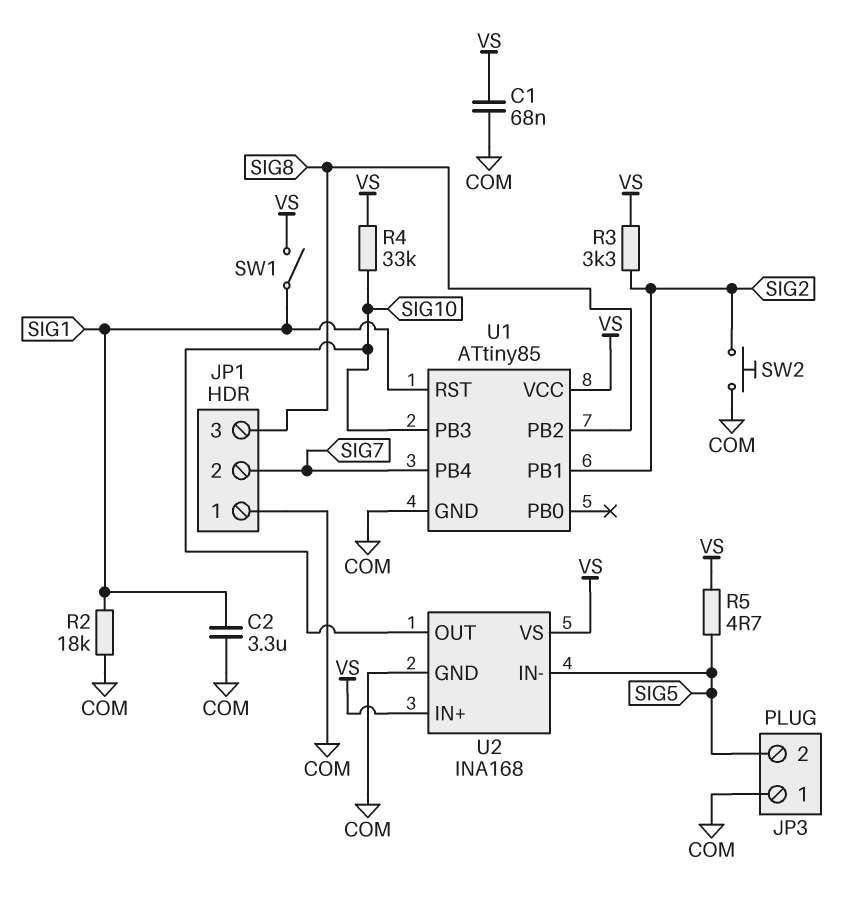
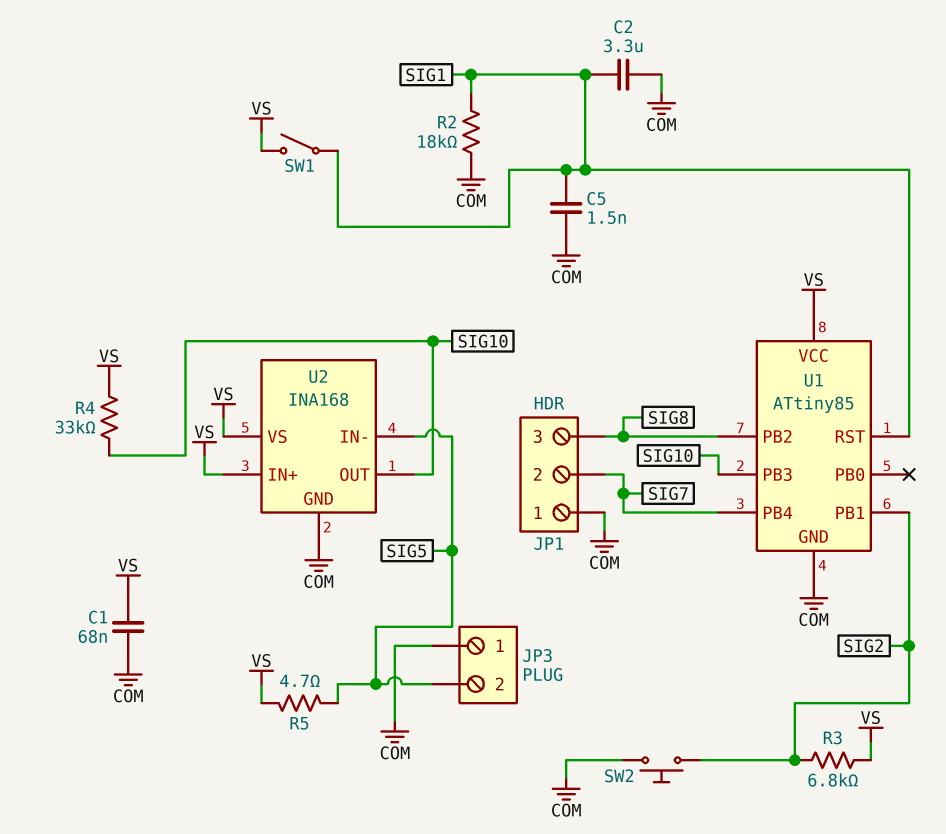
C5: none -> 1.5nF (COM, SIG1)
R3: 3.3k (SIG2, VS) -> 6.8k (SIG2, VS)

